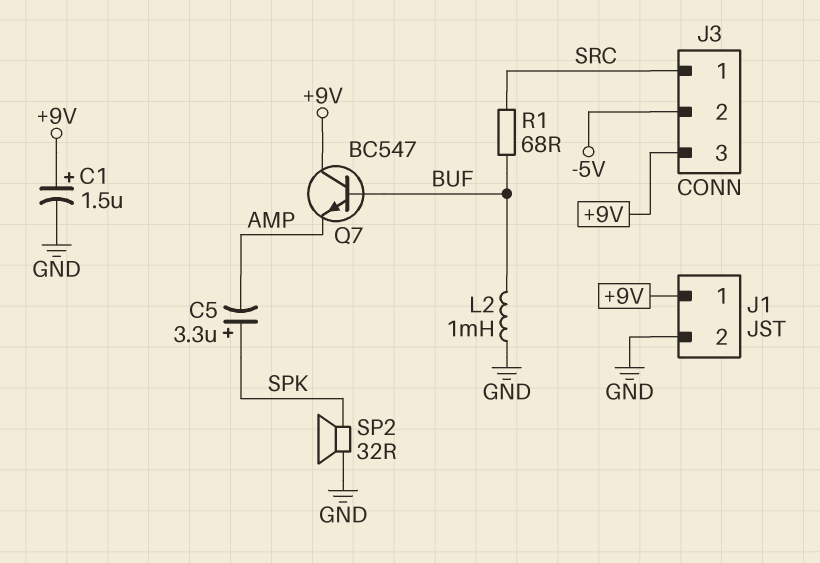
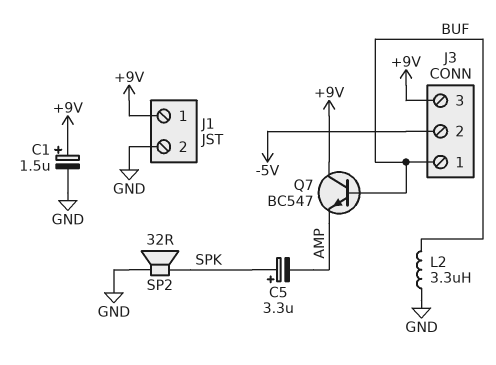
J3 pin 1: SRC -> BUF
L2: 1mH (BUF, GND) -> 3.3uH (BUF, GND)
R1: 68 (BUF, SRC) -> none

